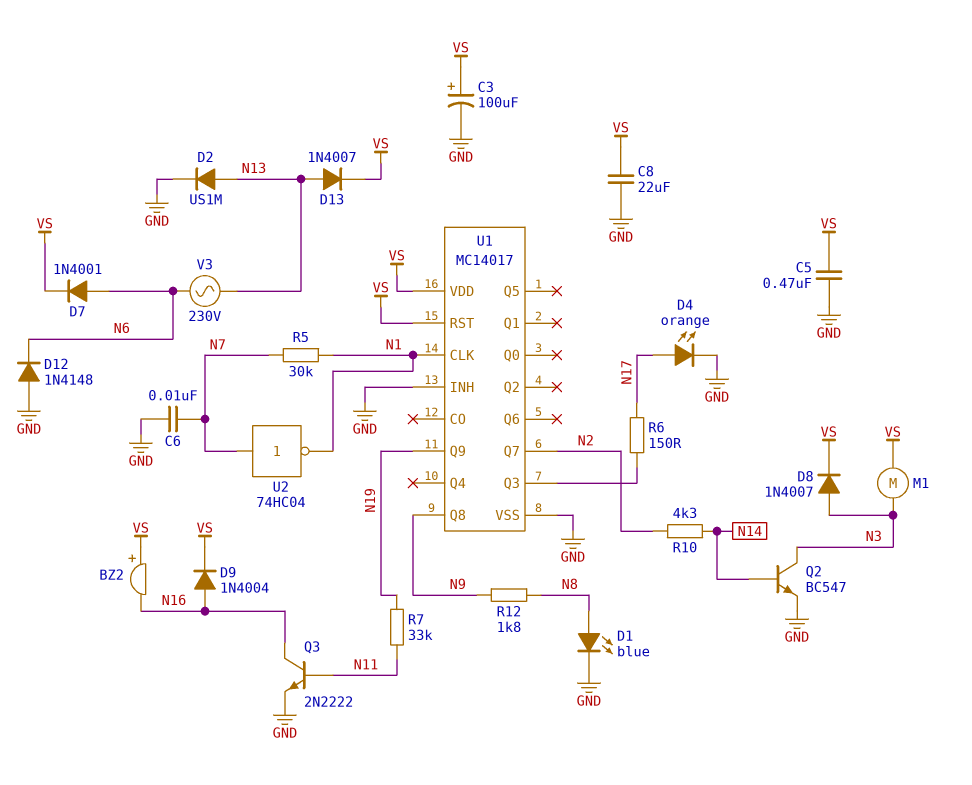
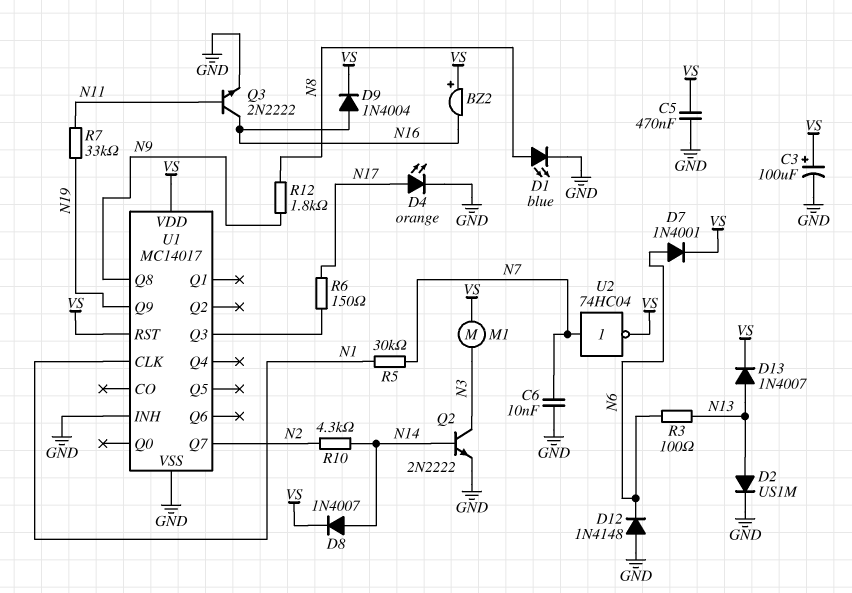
C8: 22uF (GND, VS) -> none
D8: diode 1N4007 (A N3, K VS) -> diode 1N4007 (A N14, K VS)
Q2: NPN BC547 (B N14, C N3, E GND) -> NPN 2N2222 (B N14, C N3, E GND)
R3: none -> 100 (N6, N13)
U2: NOT 74HC04 (in N7, out N1) -> NOT 74HC04 (in N7, out VS)
V3: AC 230V (N6, N13) -> none

